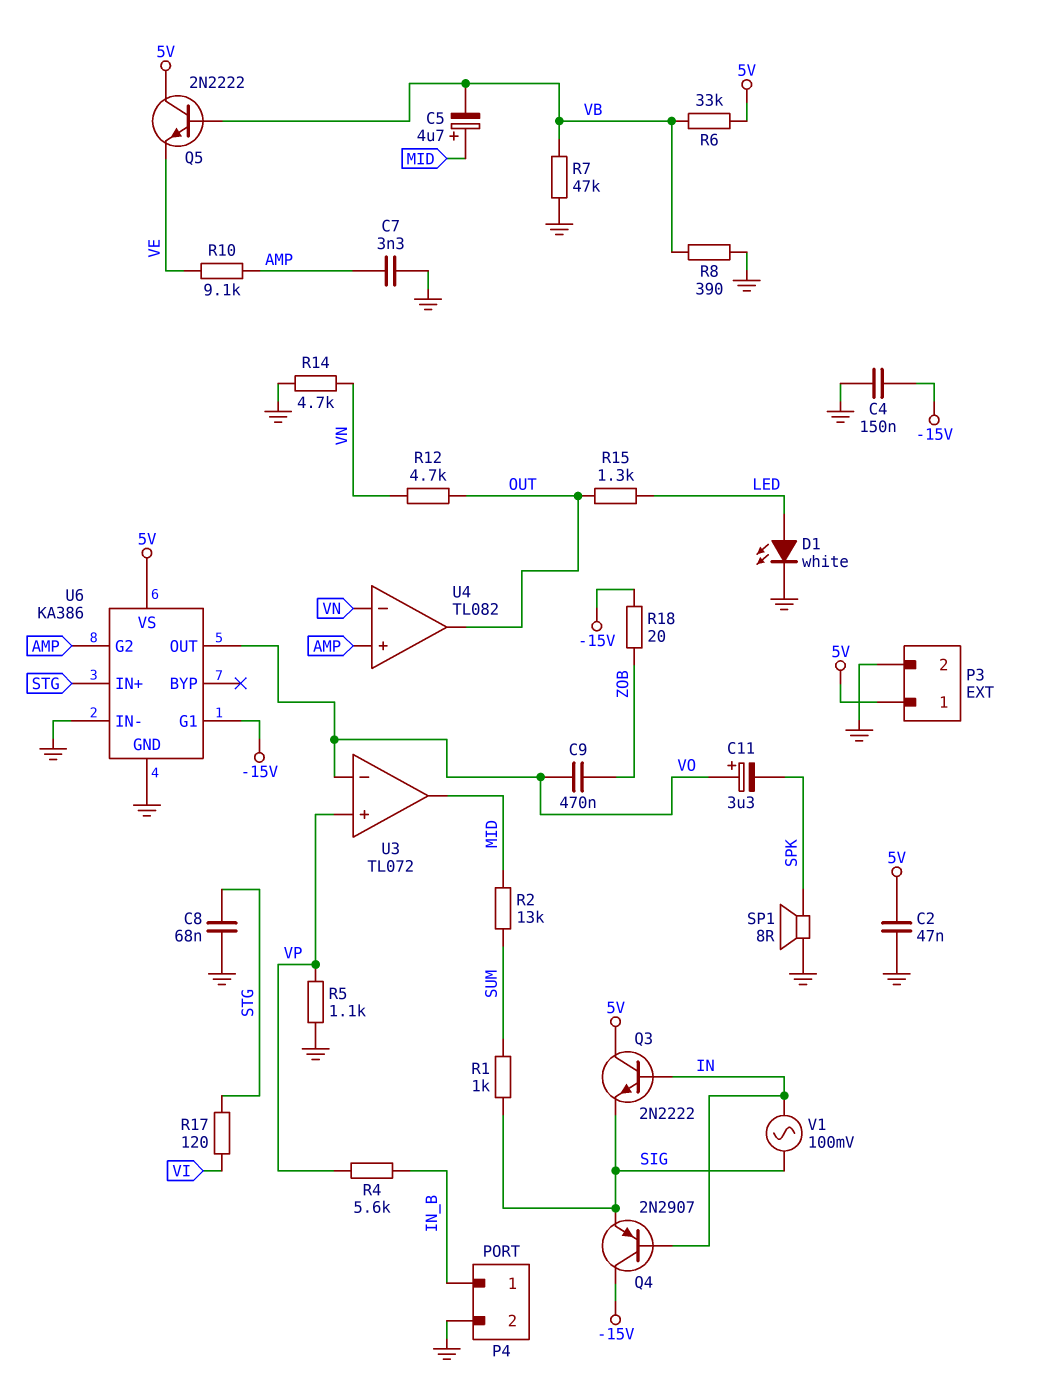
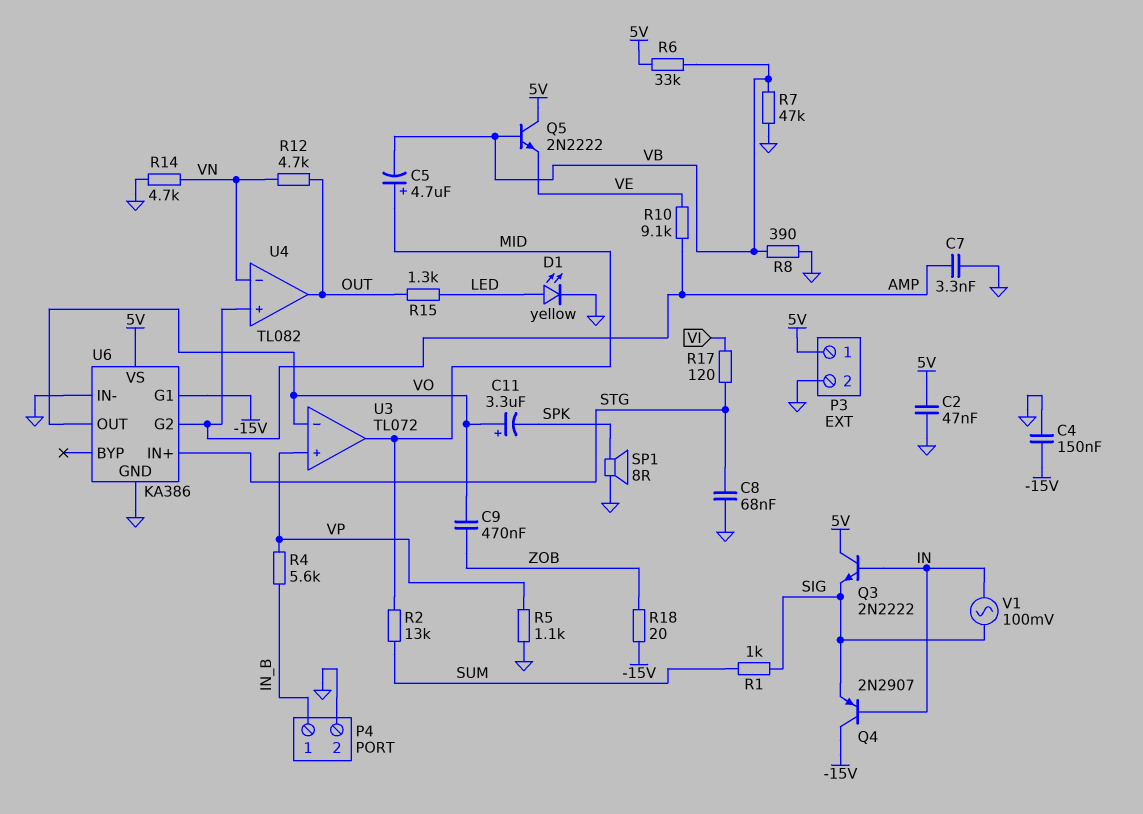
D1: LED white (A LED, K GND) -> LED yellow (A LED, K GND)

